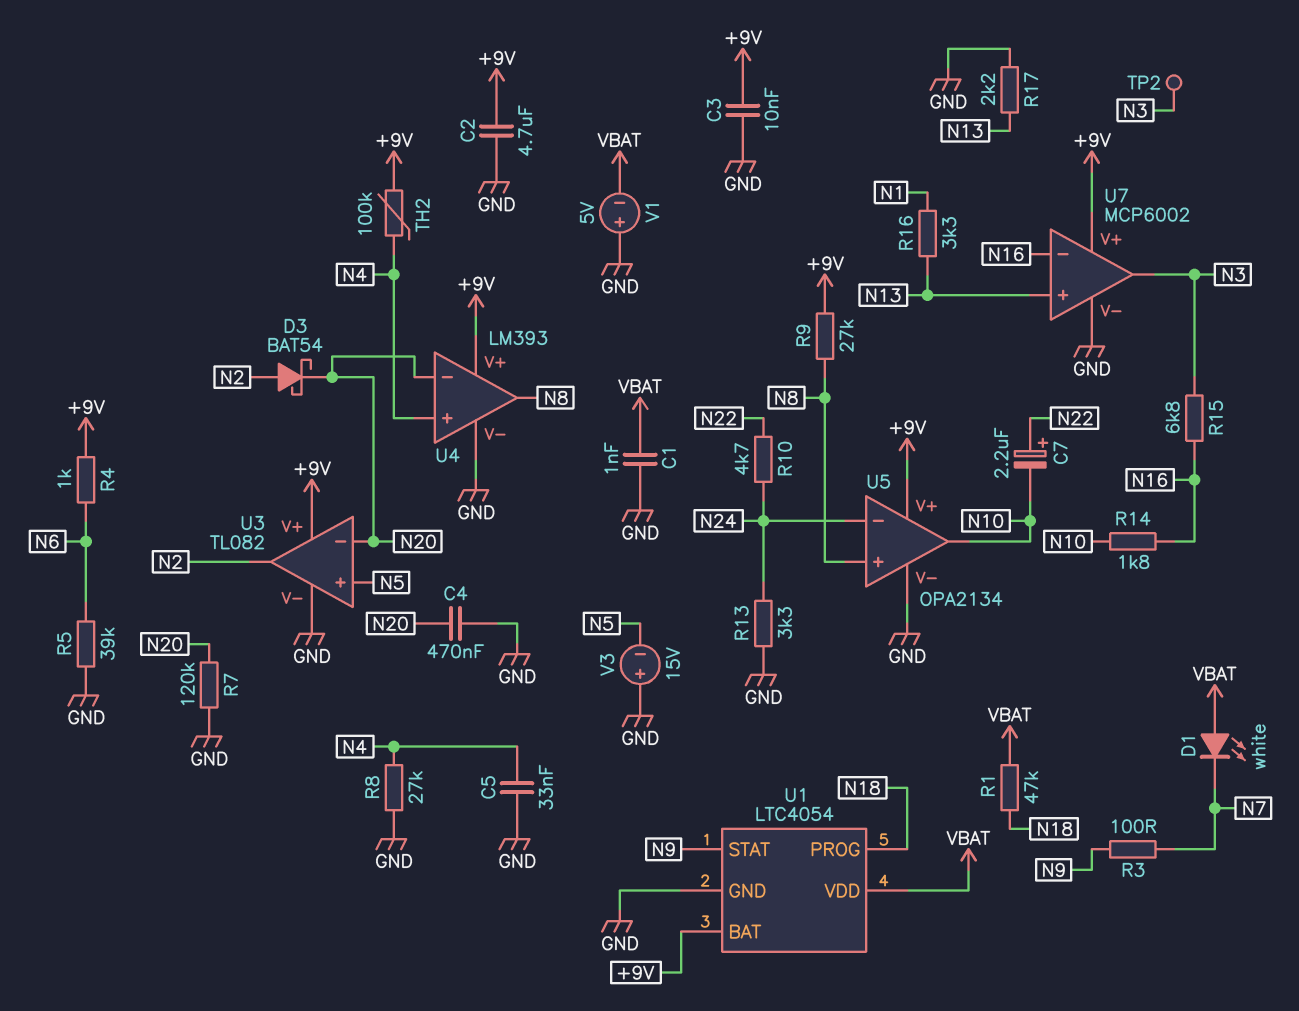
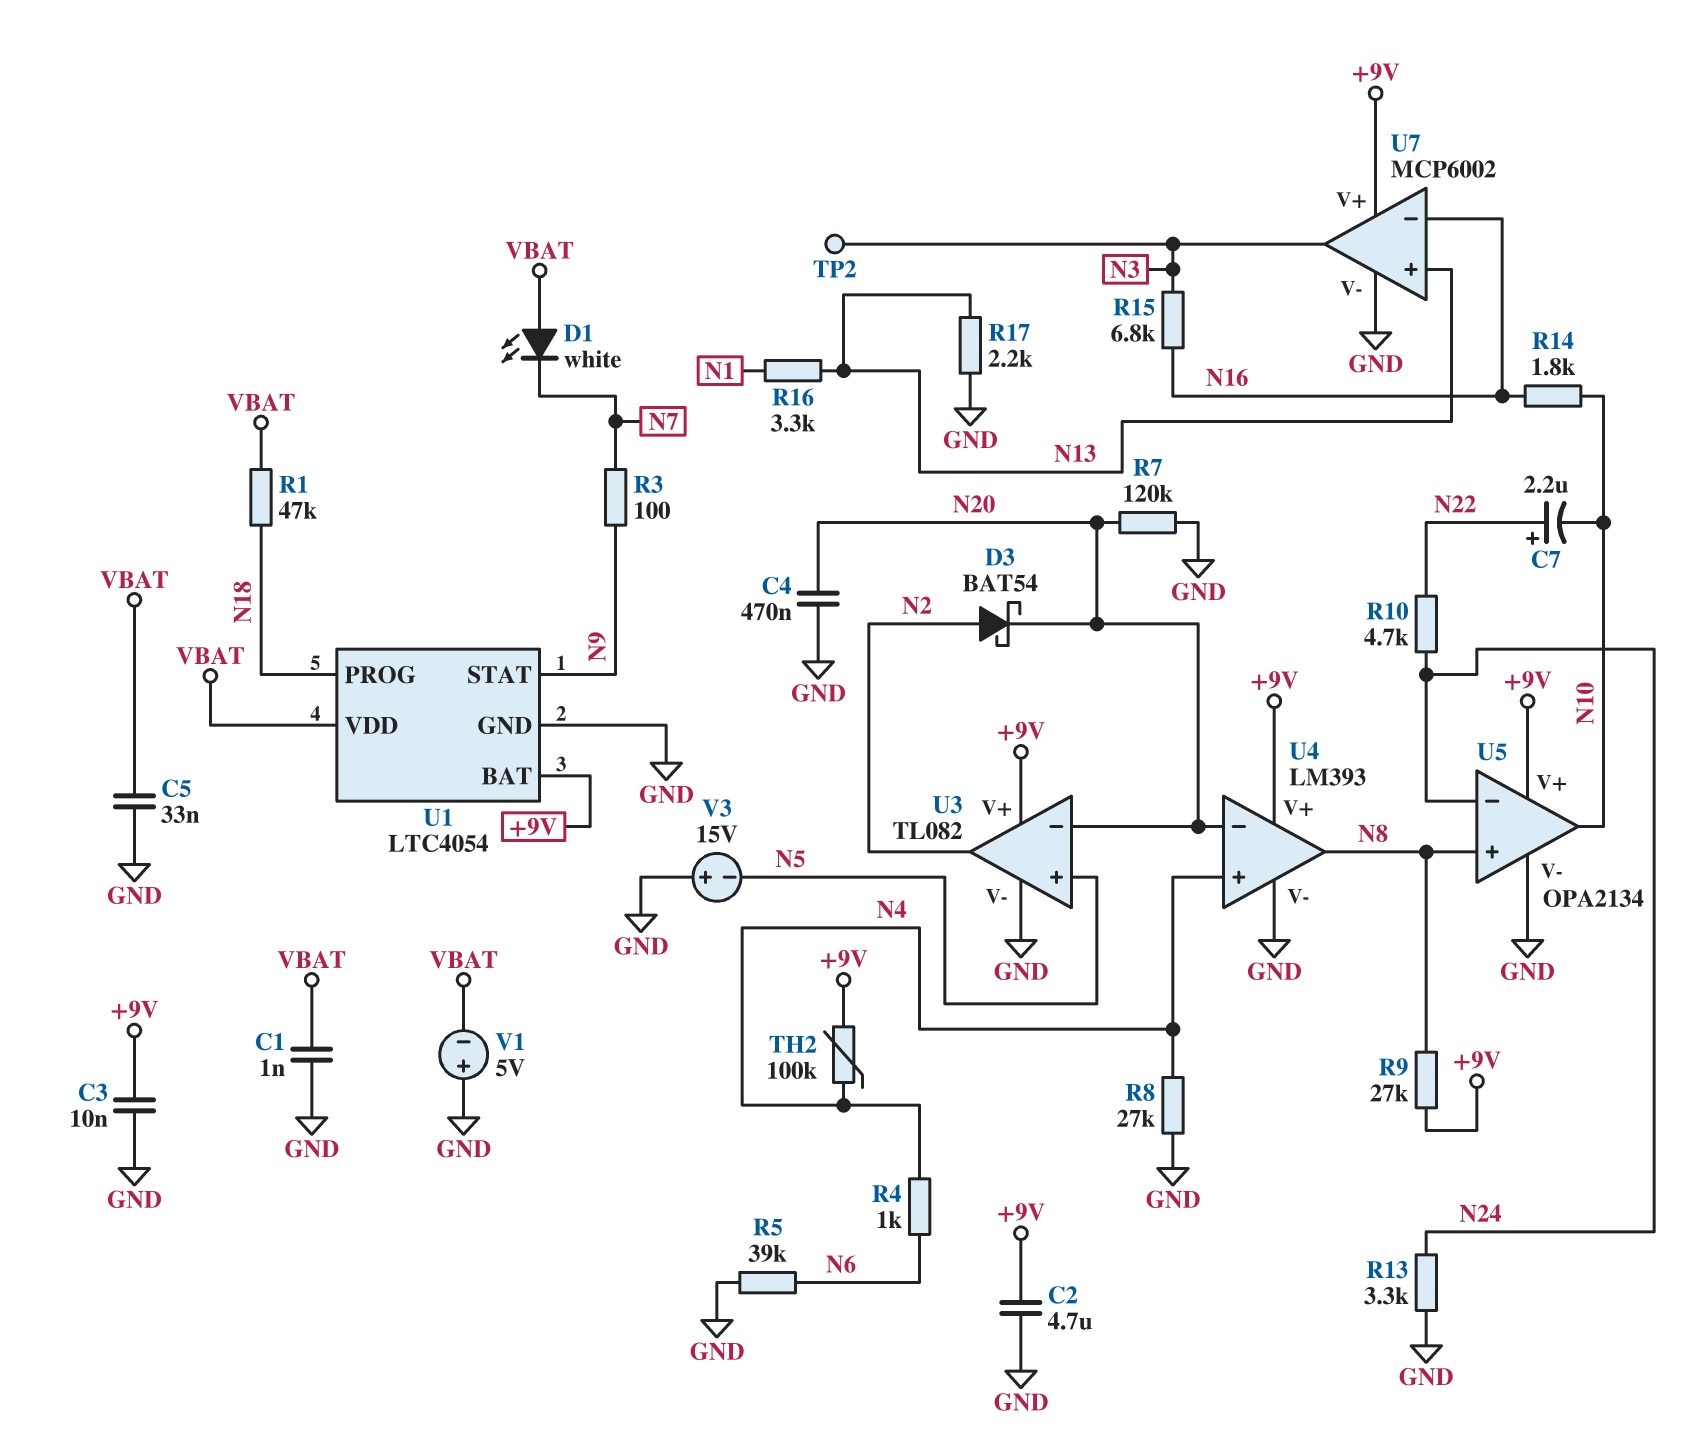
C5: 33nF (GND, N4) -> 33nF (GND, VBAT)
R4: 1k (+9V, N6) -> 1k (N4, N6)

